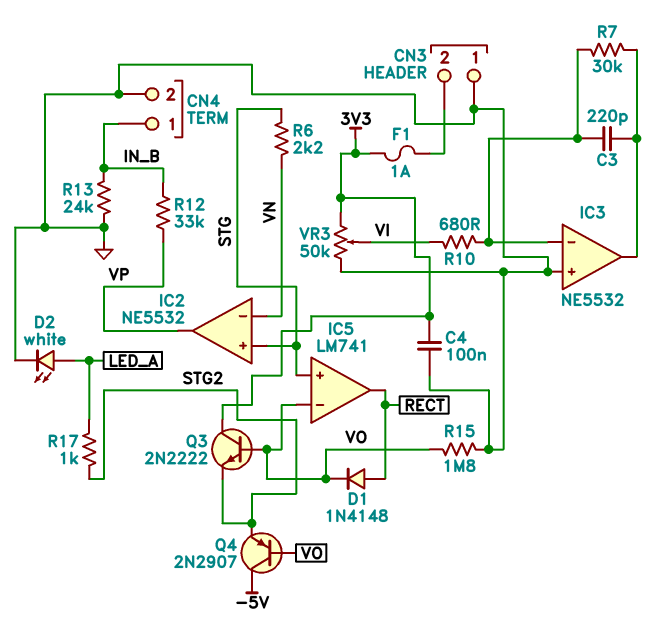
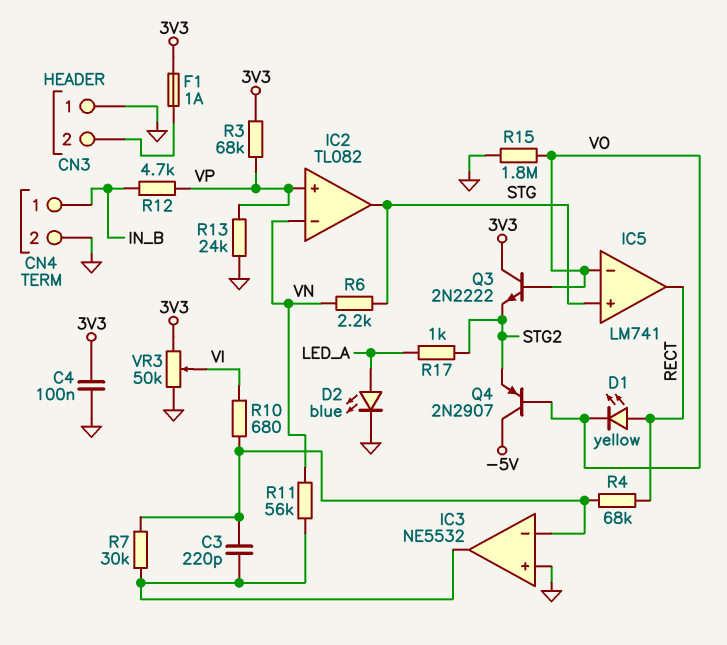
D1: diode 1N4148 (A RECT, K VO) -> LED yellow (A RECT, K VO)
D2: LED white (A LED_A, K GND) -> LED blue (A LED_A, K GND)
IC2: NE5532 -> TL082
IC2 pin in+: STG -> VP
IC2 pin out: VP -> STG
R3: none -> 68k (3V3, VP)
R4: none -> 68k (IC3/in-, RECT)
R11: none -> 56k (IC3/out, VN)
R12: 33k (IN_B, VP) -> 4.7k (IN_B, VP)
R13: 24k (GND, IN_B) -> 24k (GND, VP)

